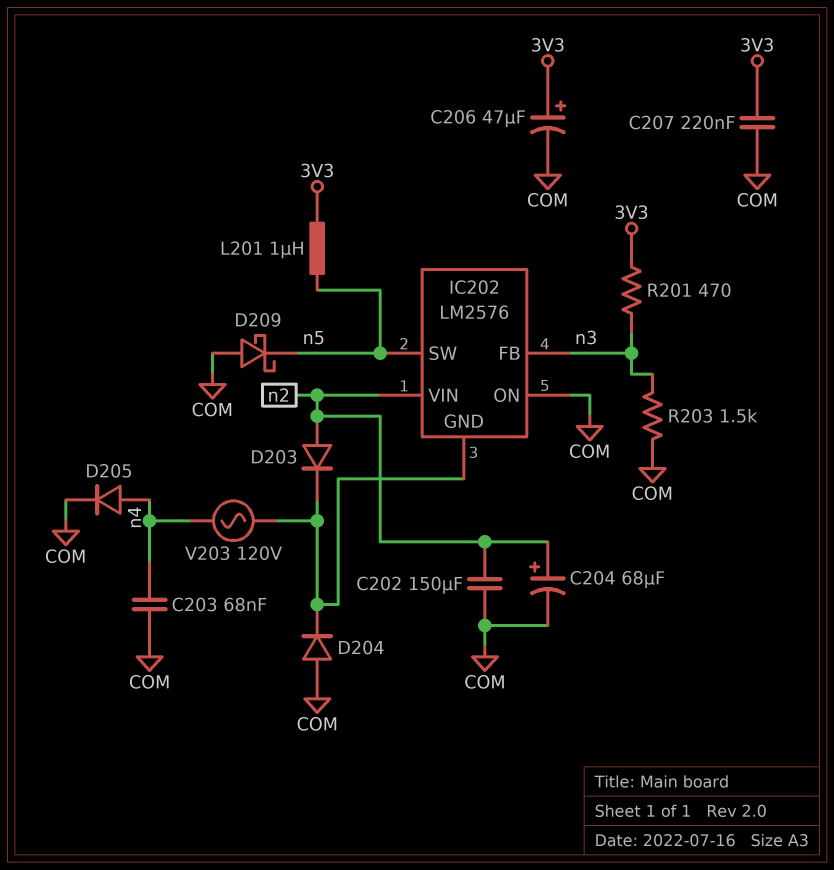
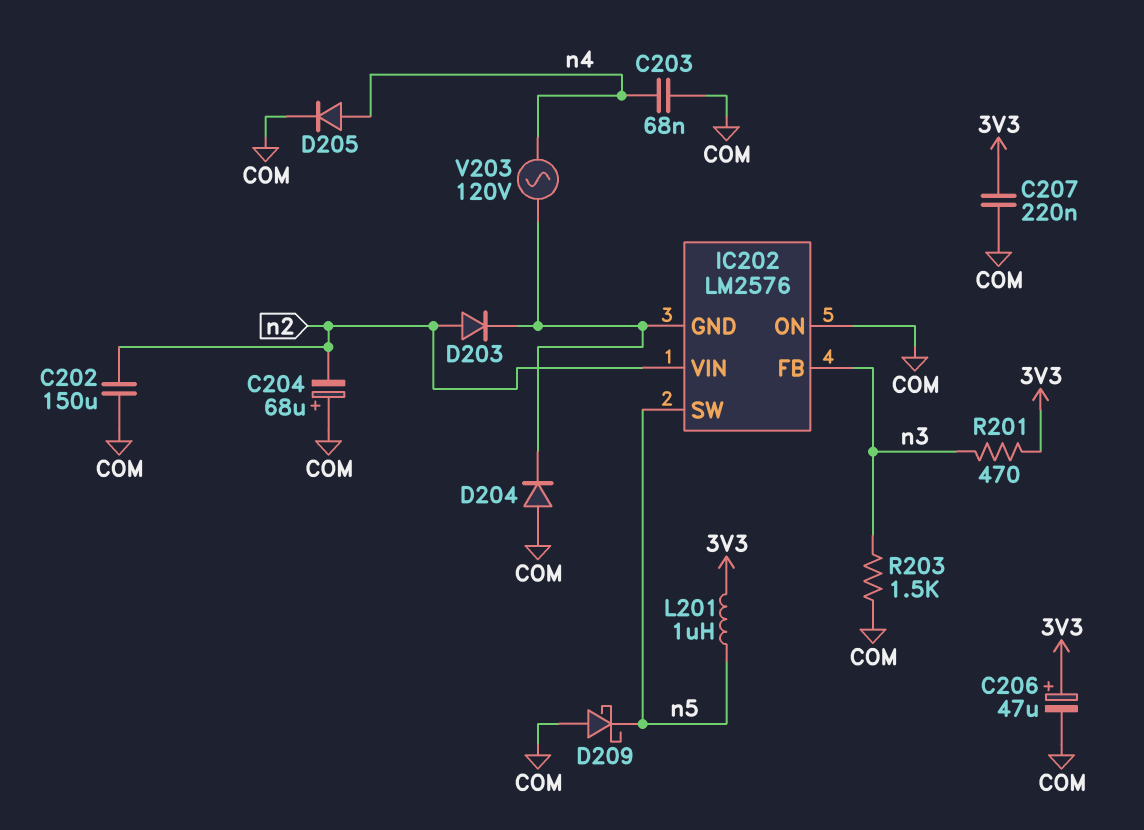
C204: 68uF (plus n2, minus COM) -> 68uF (plus COM, minus n2)

